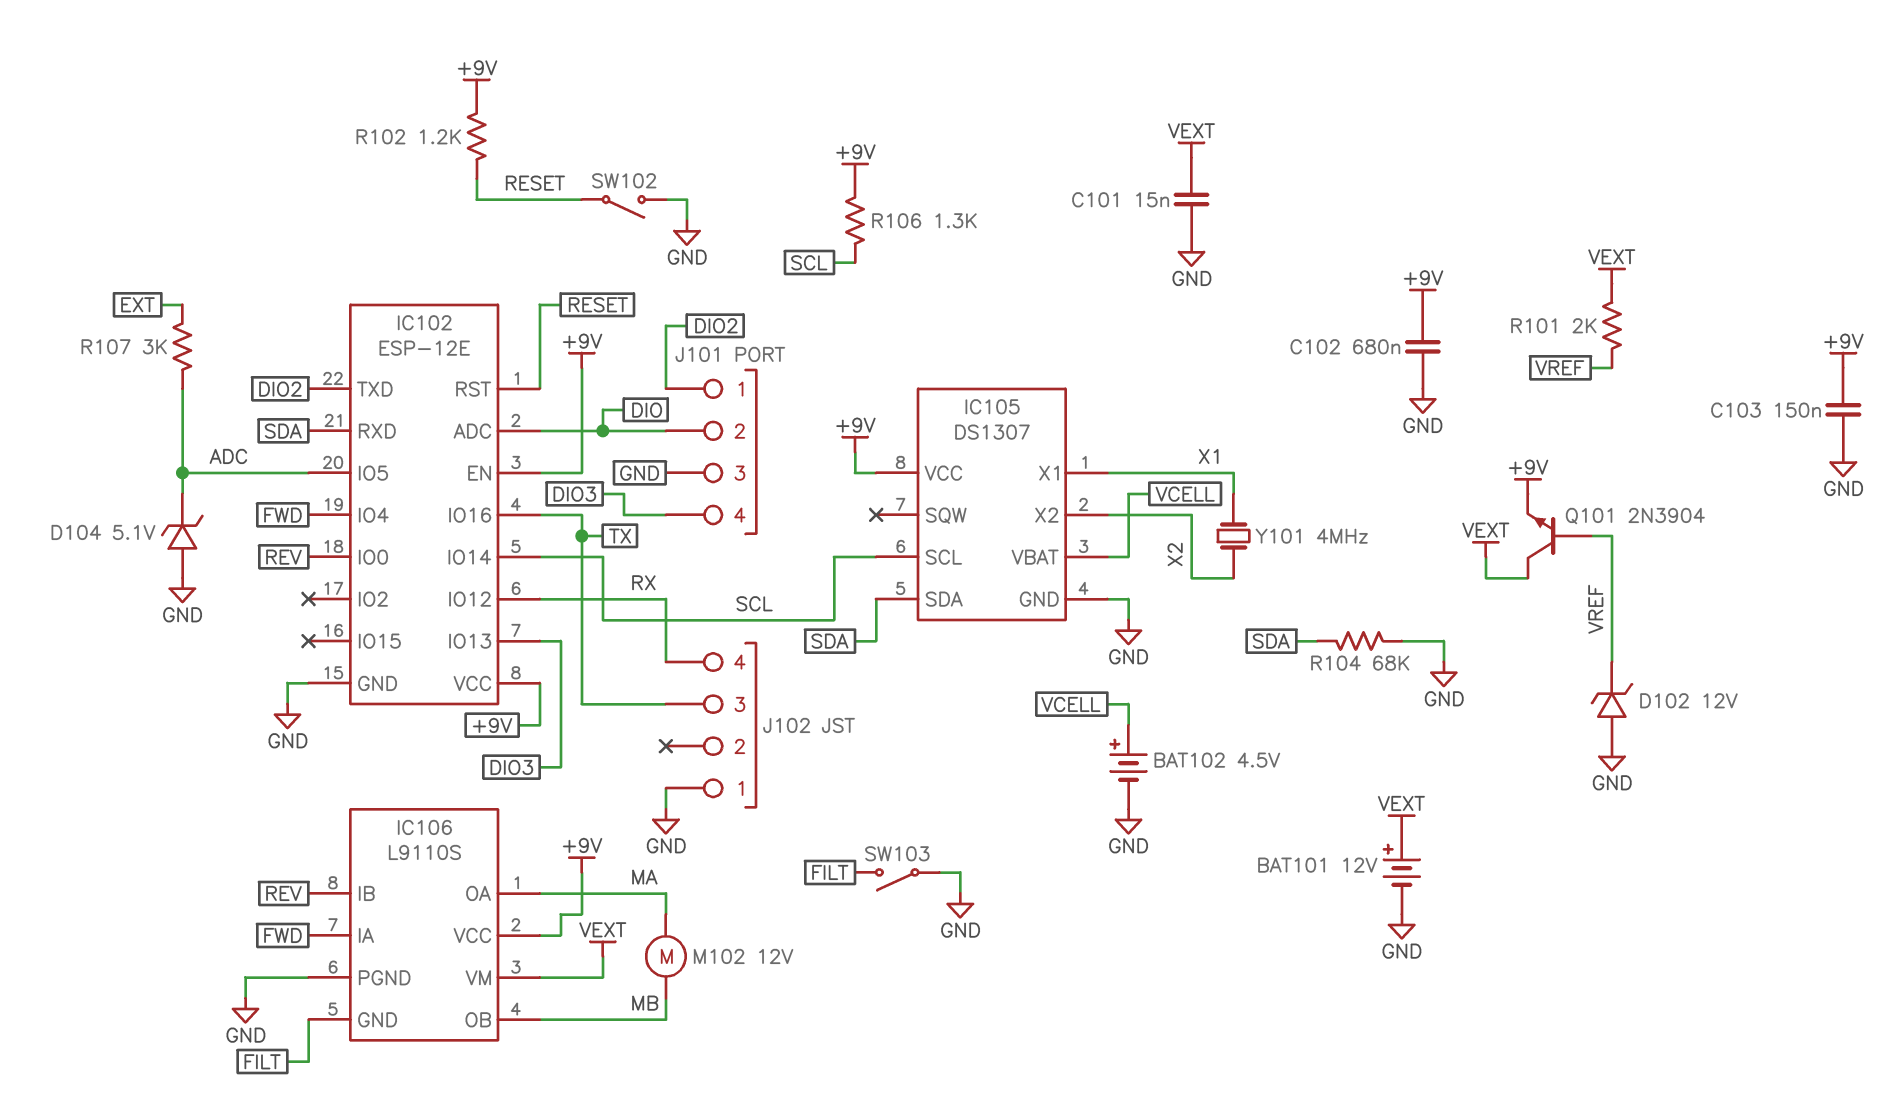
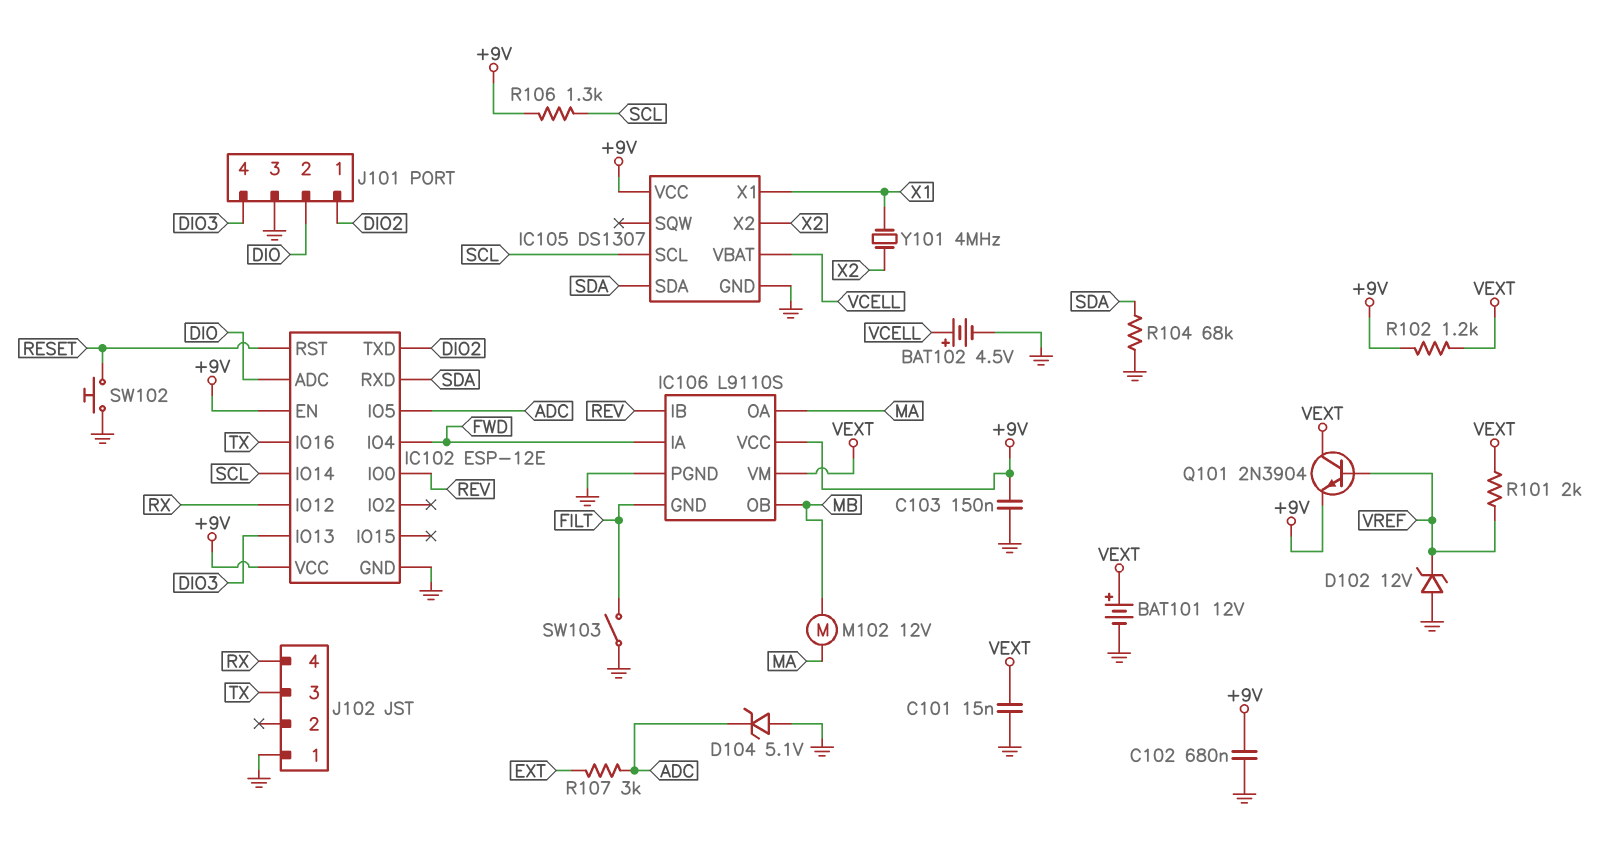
R102: 1.2k (+9V, RESET) -> 1.2k (+9V, VEXT)
SW102: switch (GND, RESET) -> button (GND, RESET)

